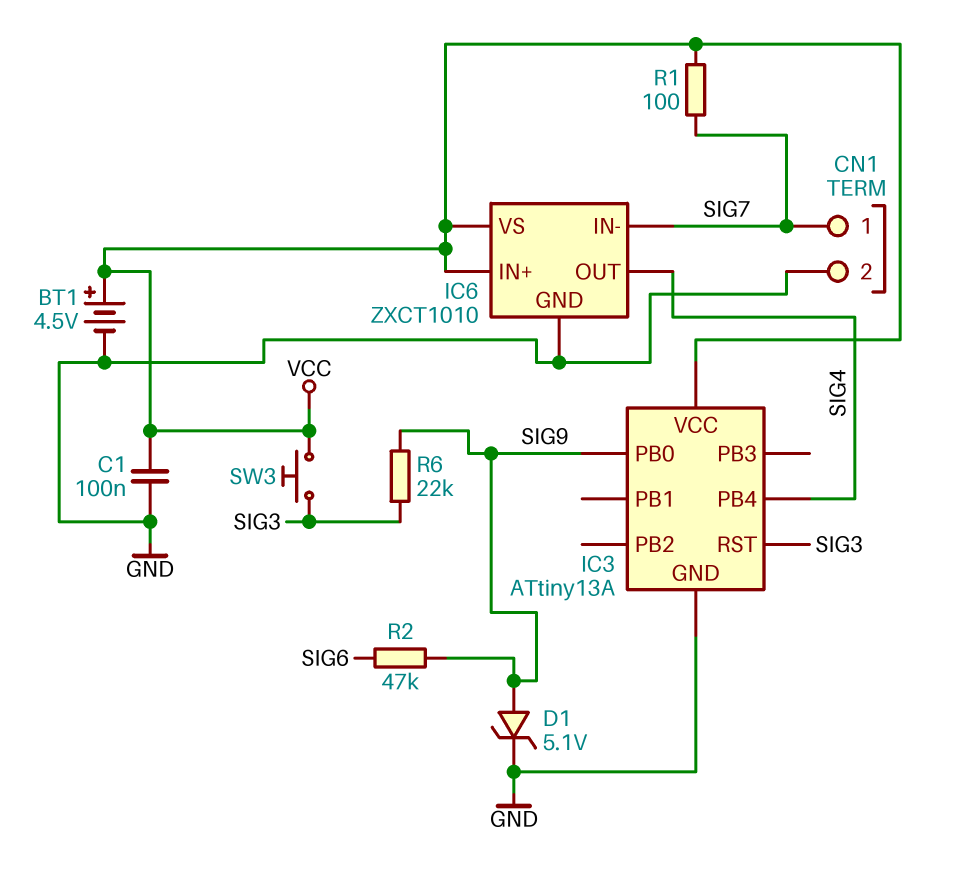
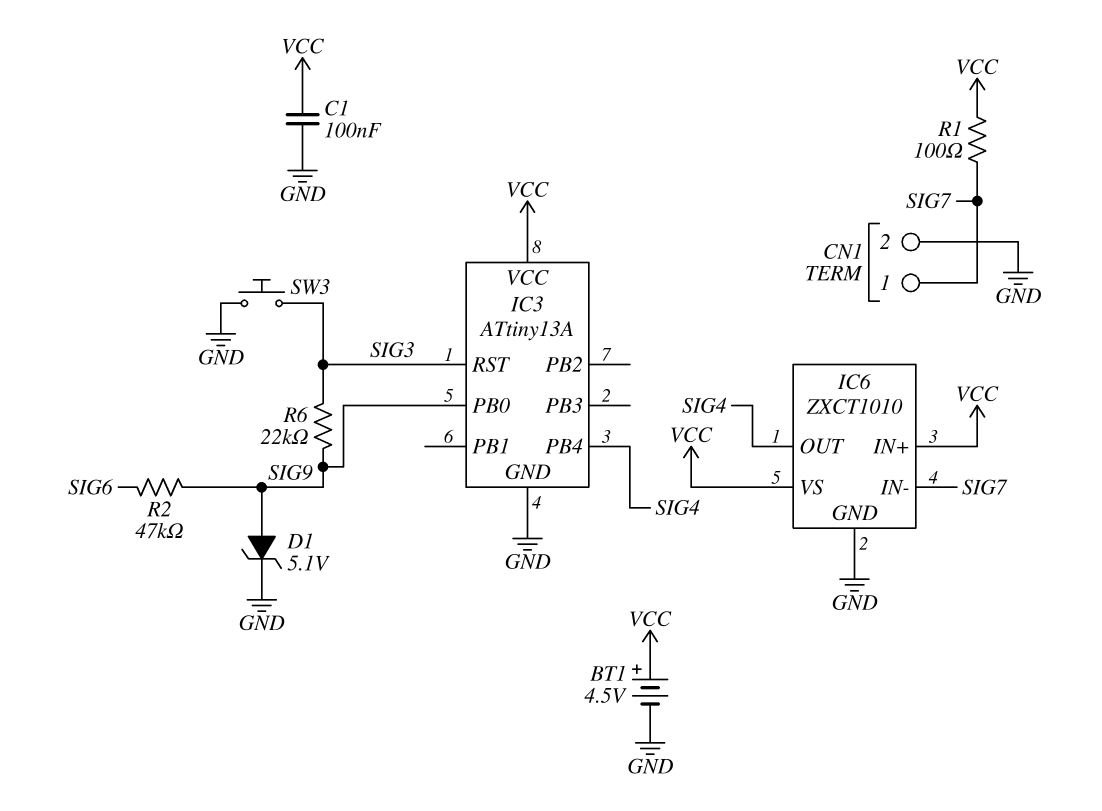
SW3: button (SIG3, VCC) -> button (GND, SIG3)

